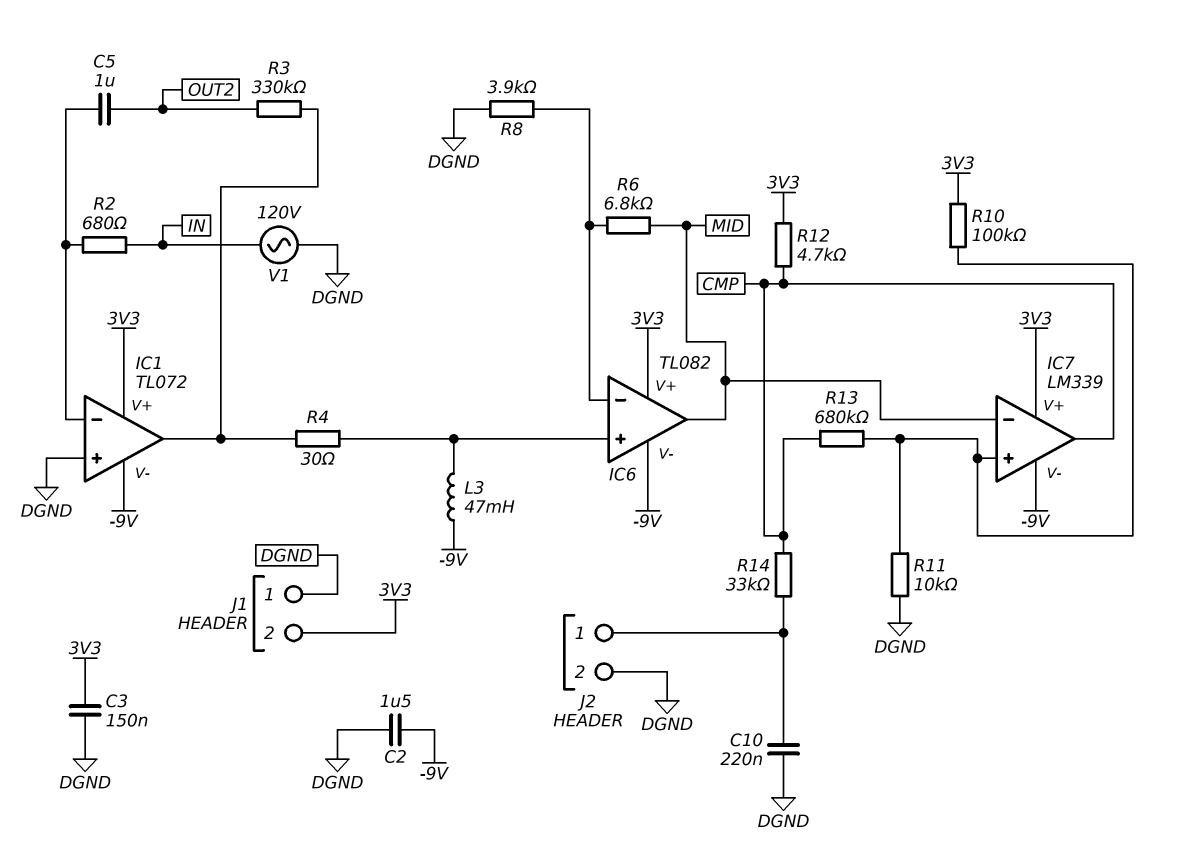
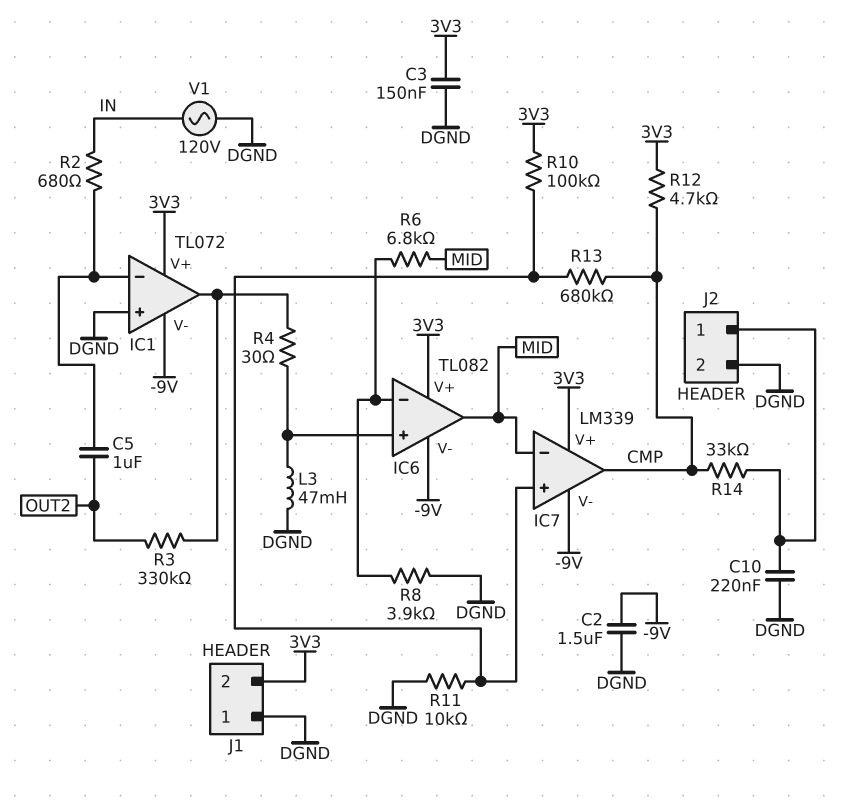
L3: 47mH (-9V, IC6/in+) -> 47mH (DGND, IC6/in+)

